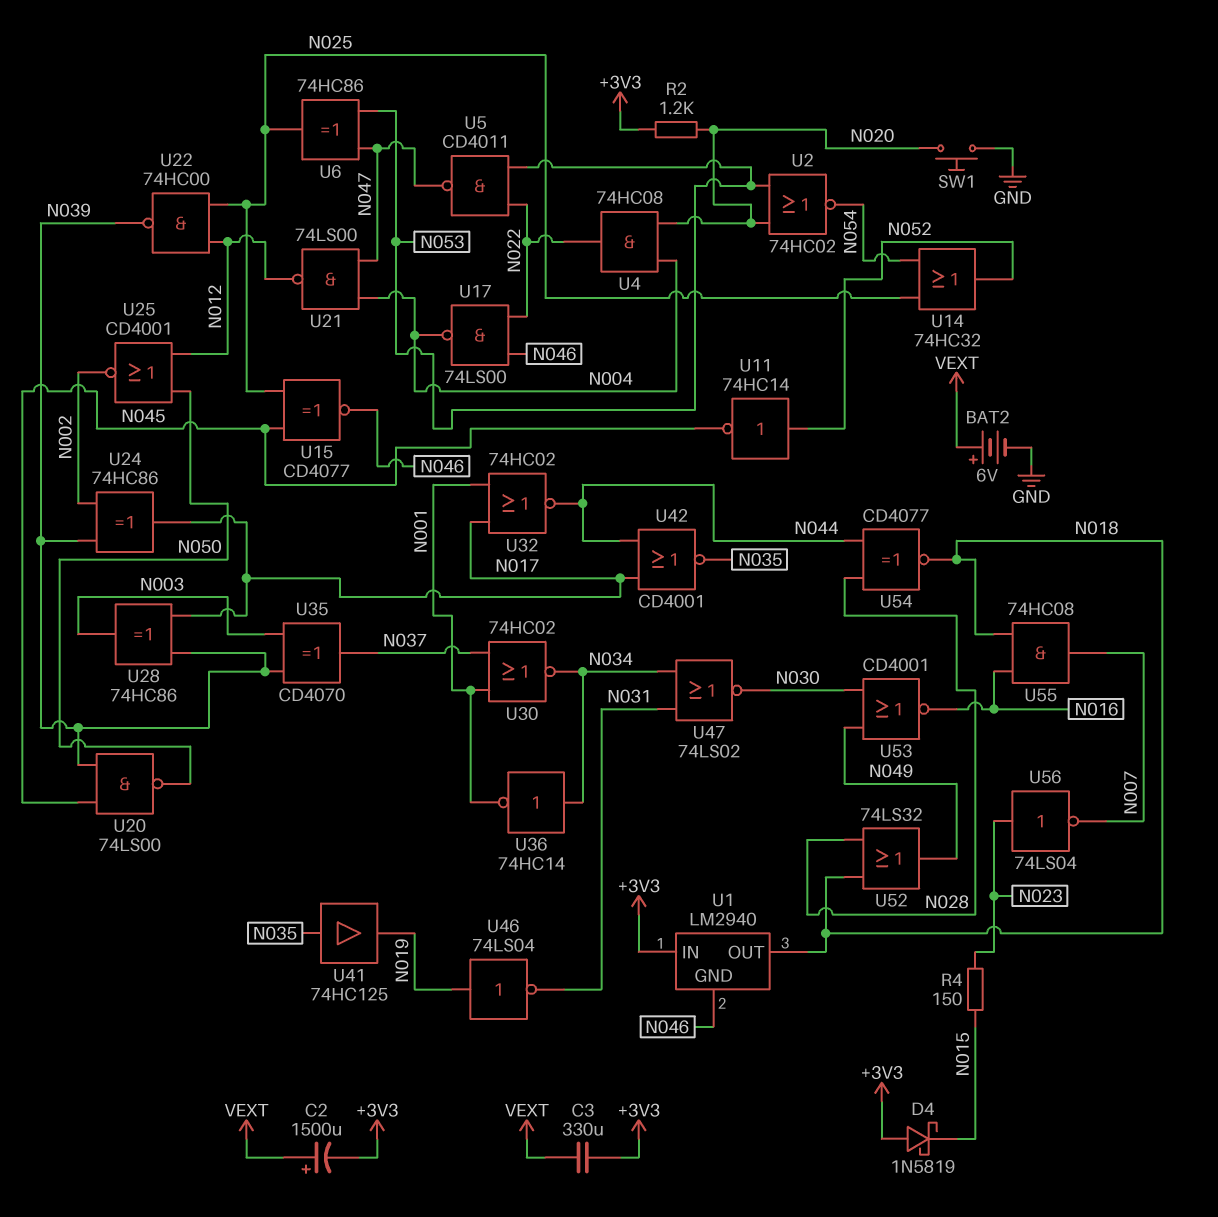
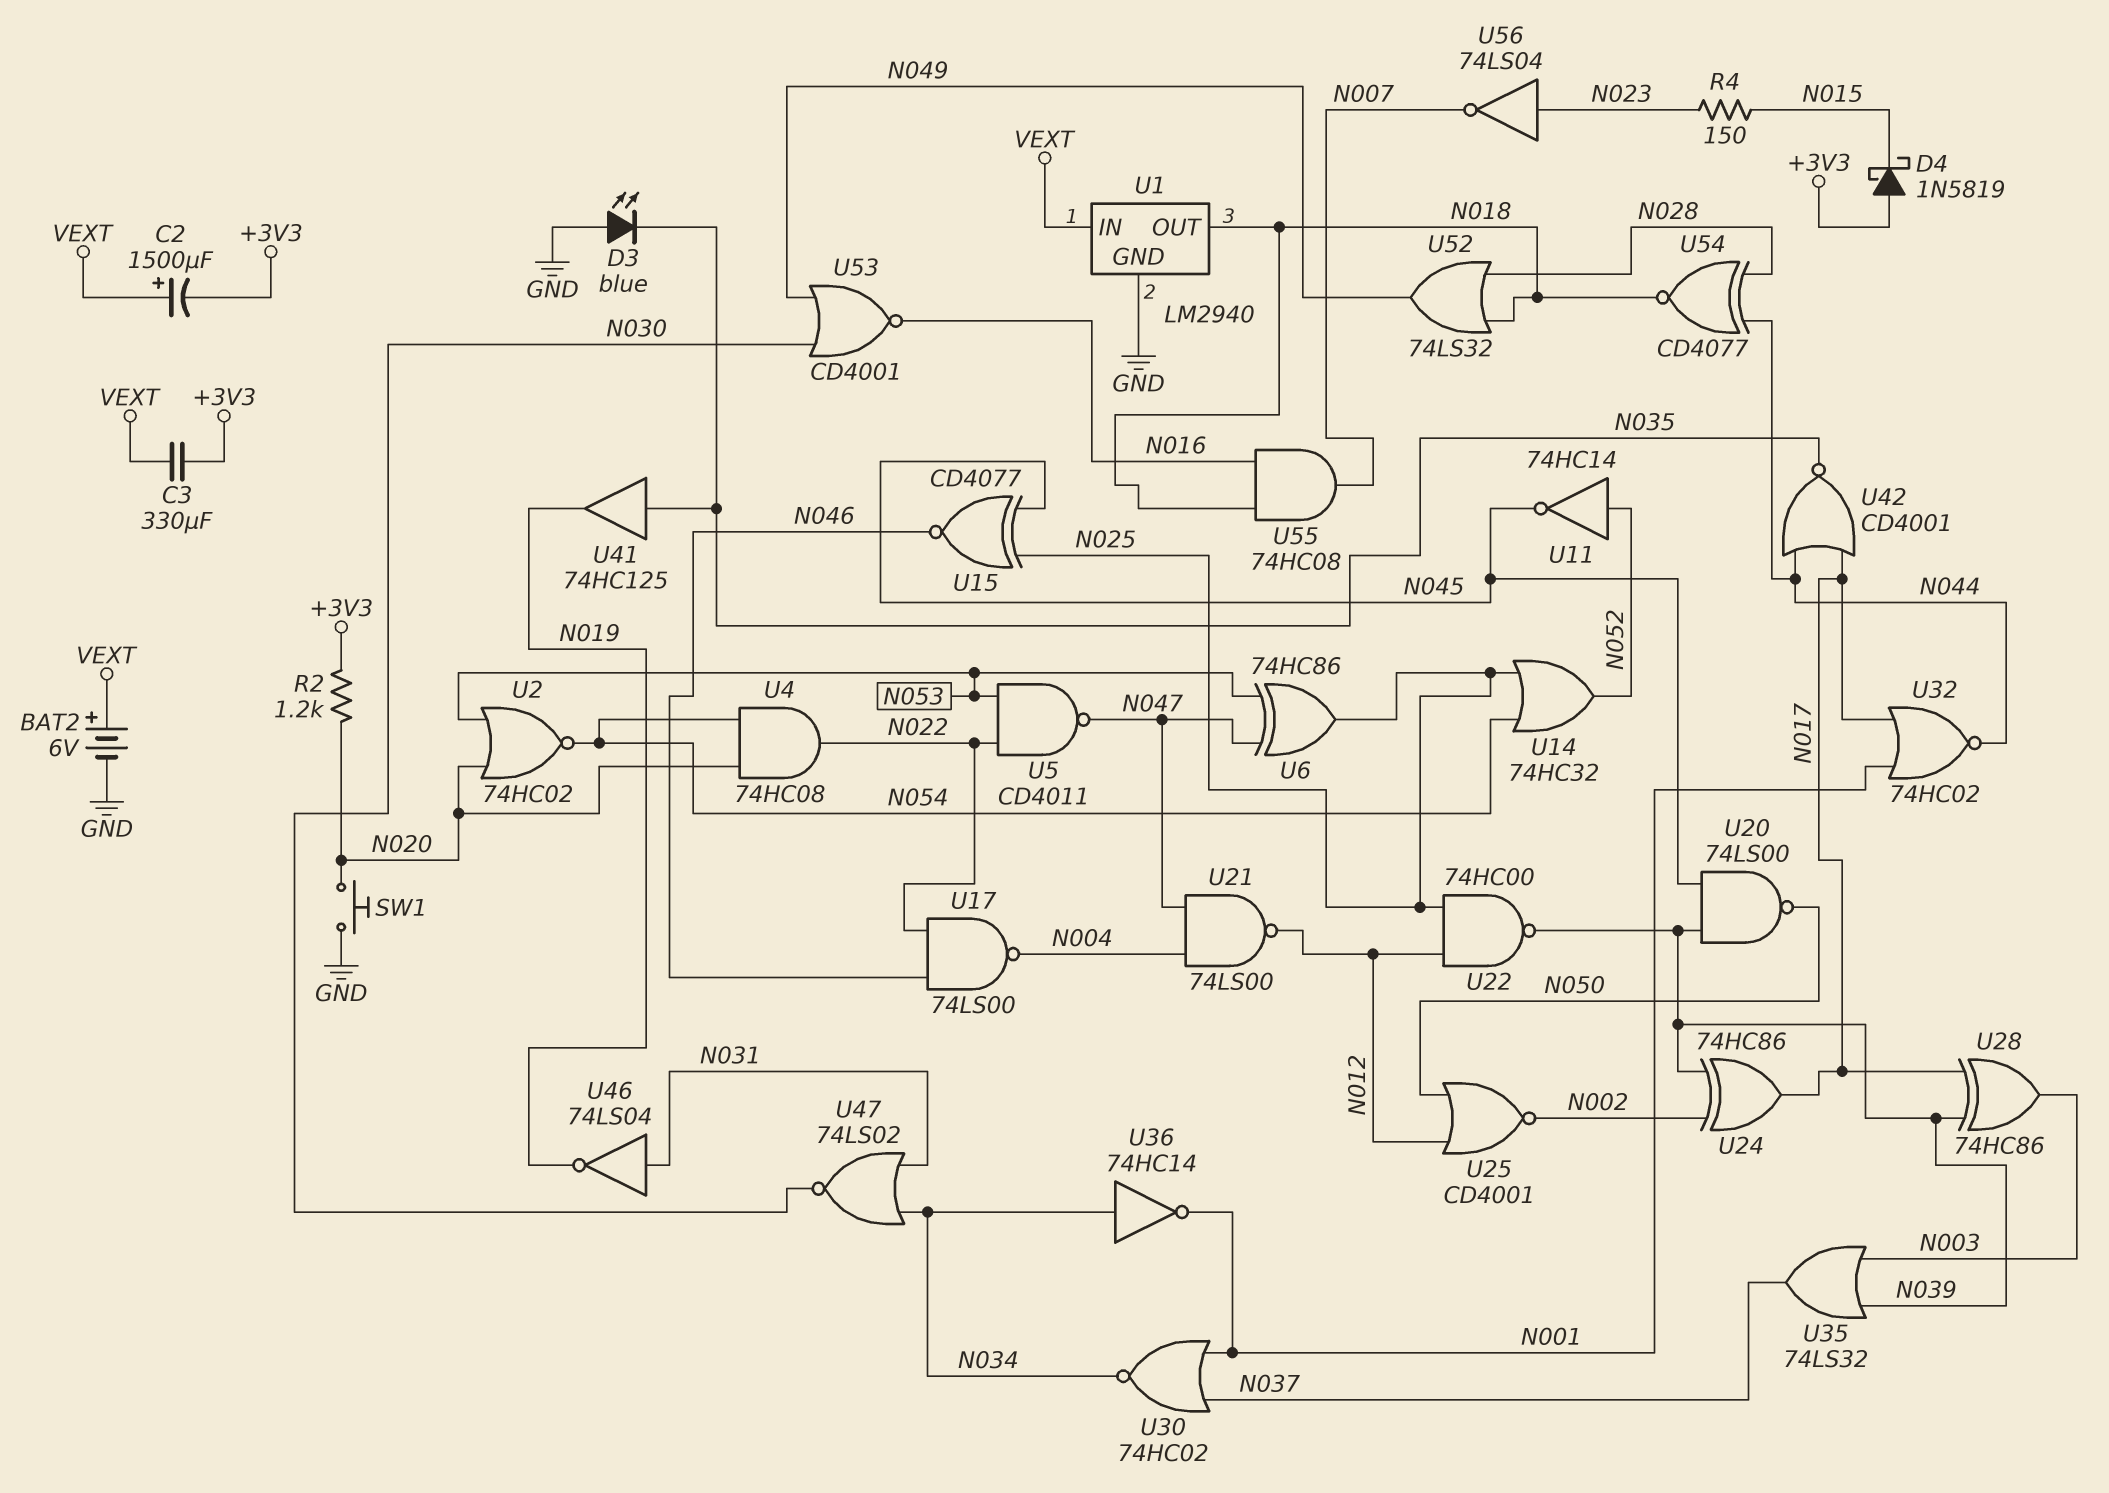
D3: none -> LED blue (A GND, K N035)
U1 pin GND: N046 -> GND
U1 pin IN: +3V3 -> VEXT
U4: AND 74HC08 (in N004, in N020, out N022) -> AND 74HC08 (in N020, in N054, out N022)
U35: XOR CD4070 (in N003, in N039, out N037) -> OR 74LS32 (in N003, in N039, out N037)
U46: NOT 74LS04 (in N019, out N031) -> NOT 74LS04 (in N031, out N019)

